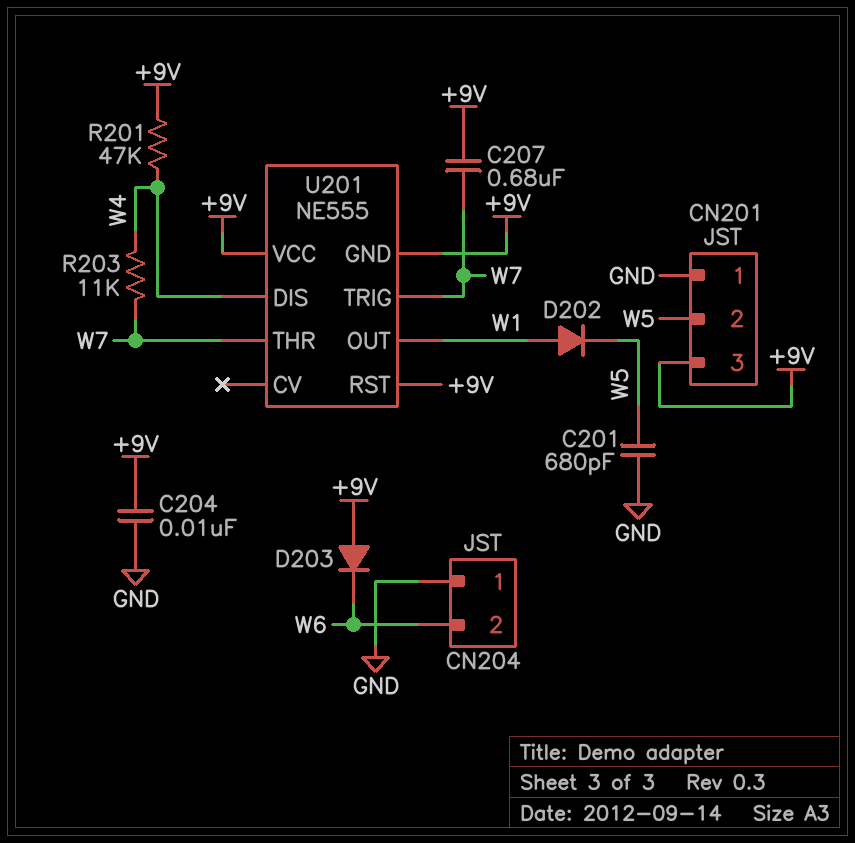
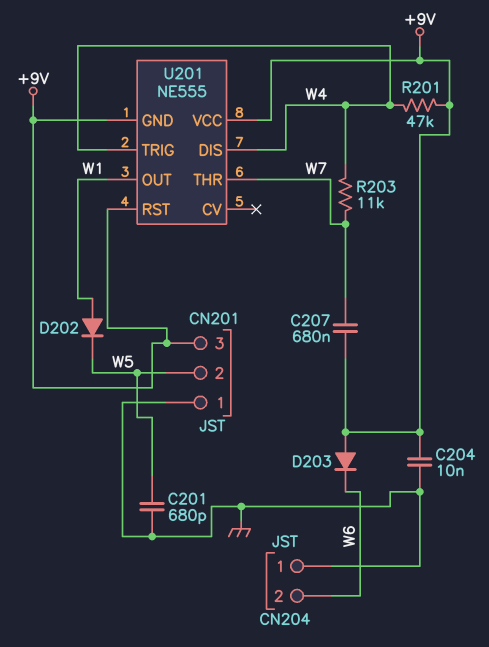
U201 pin TRIG: W7 -> W4

